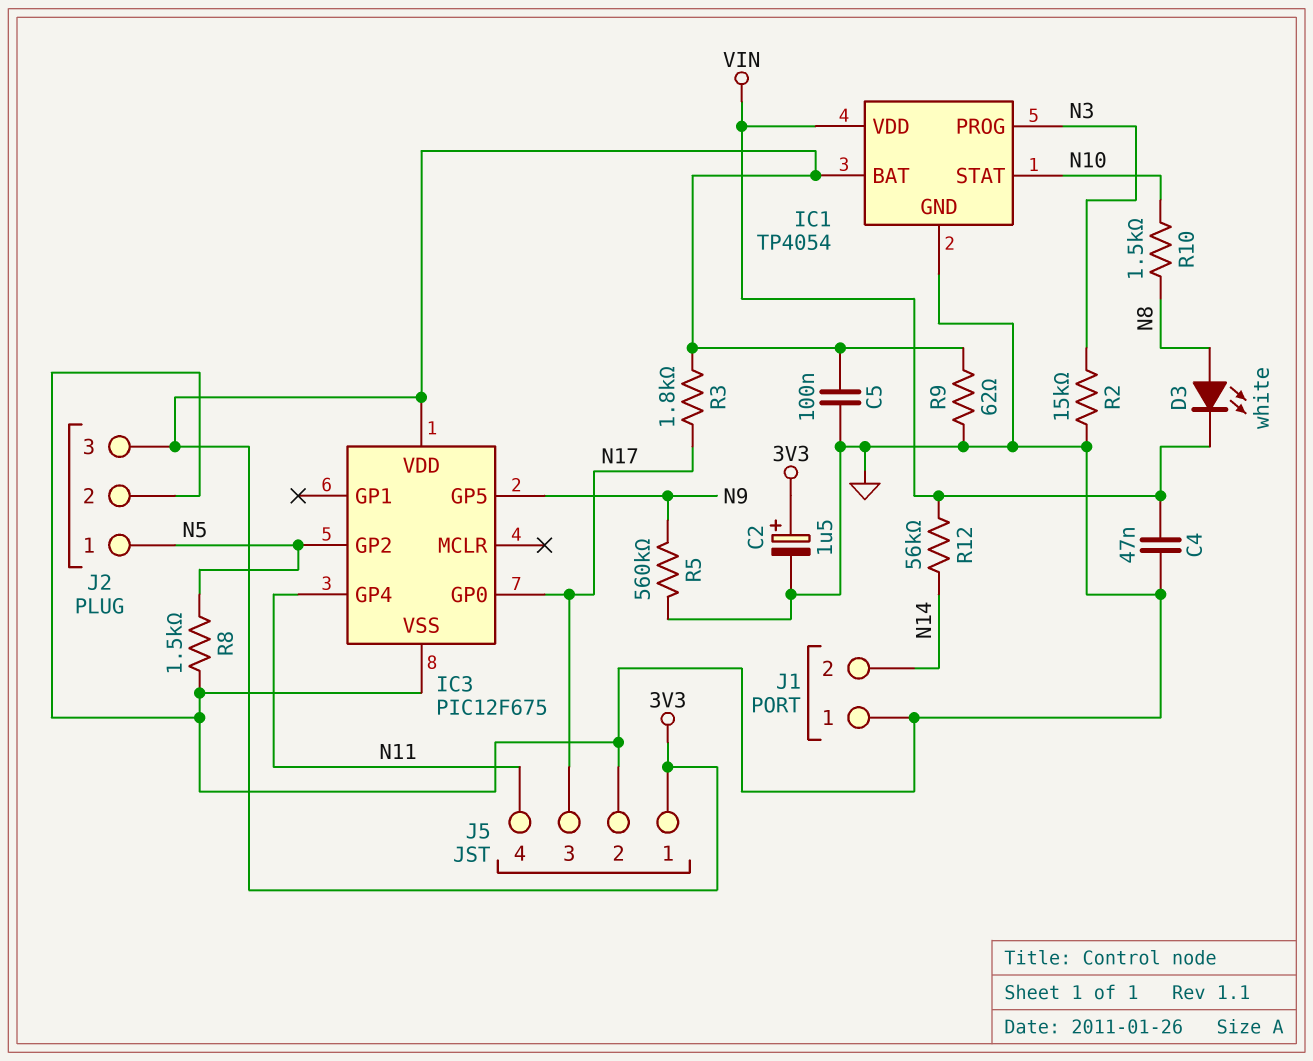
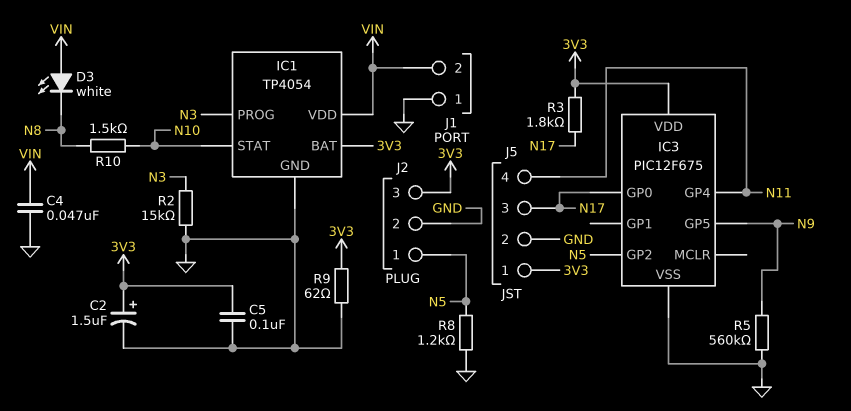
D3: LED white (A N8, K VIN) -> LED white (A VIN, K N8)
J1 pin 2: N14 -> VIN
R8: 1.5k (GND, N5) -> 1.2k (GND, N5)
R12: 56k (N14, VIN) -> none

